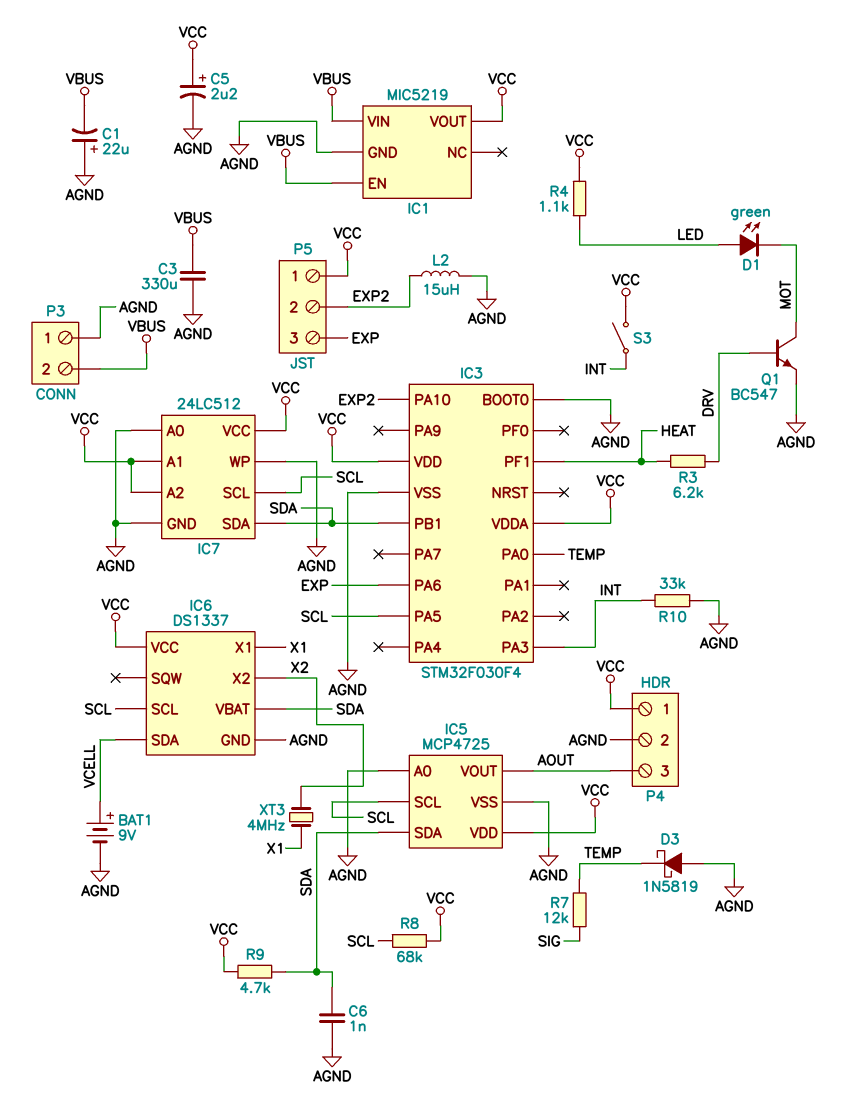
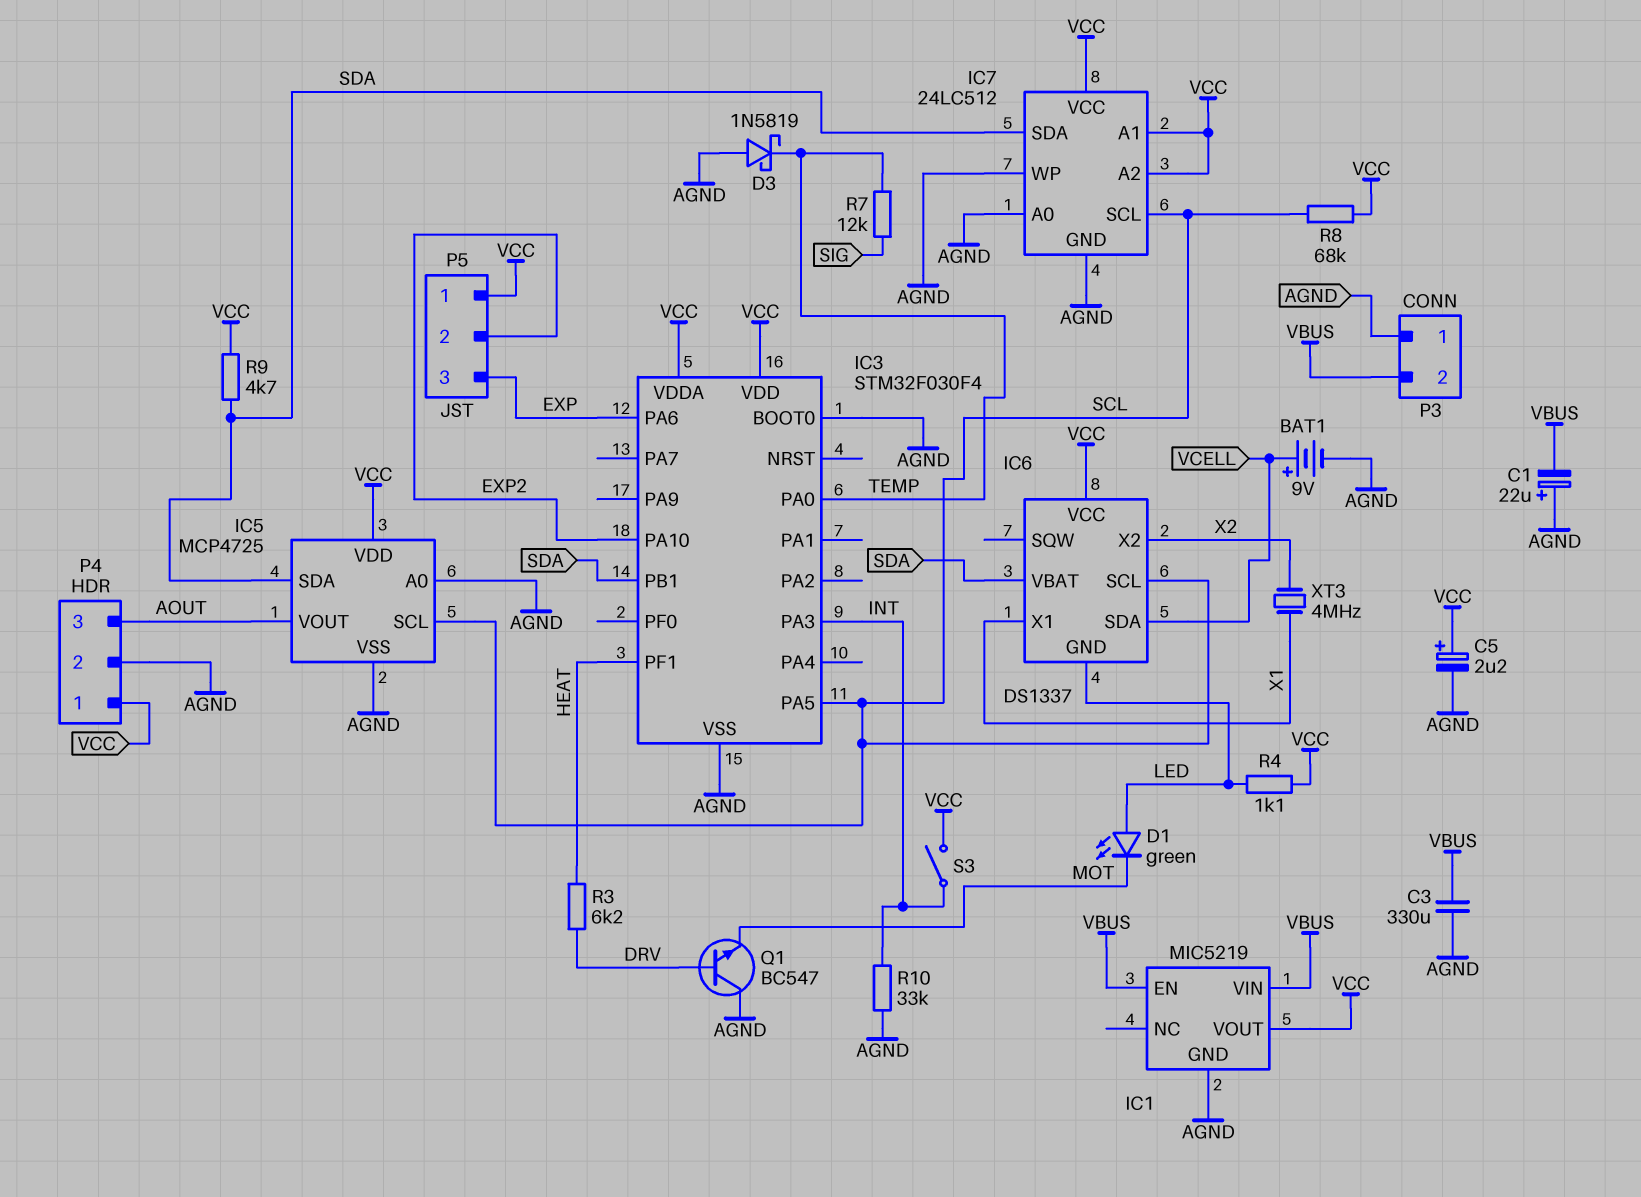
C6: 1nF (AGND, SDA) -> none
IC6 pin GND: AGND -> LED
L2: 15uH (AGND, EXP2) -> none
Q1: NPN BC547 (B DRV, C MOT, E AGND) -> NPN BC547 (B DRV, C AGND, E MOT)

